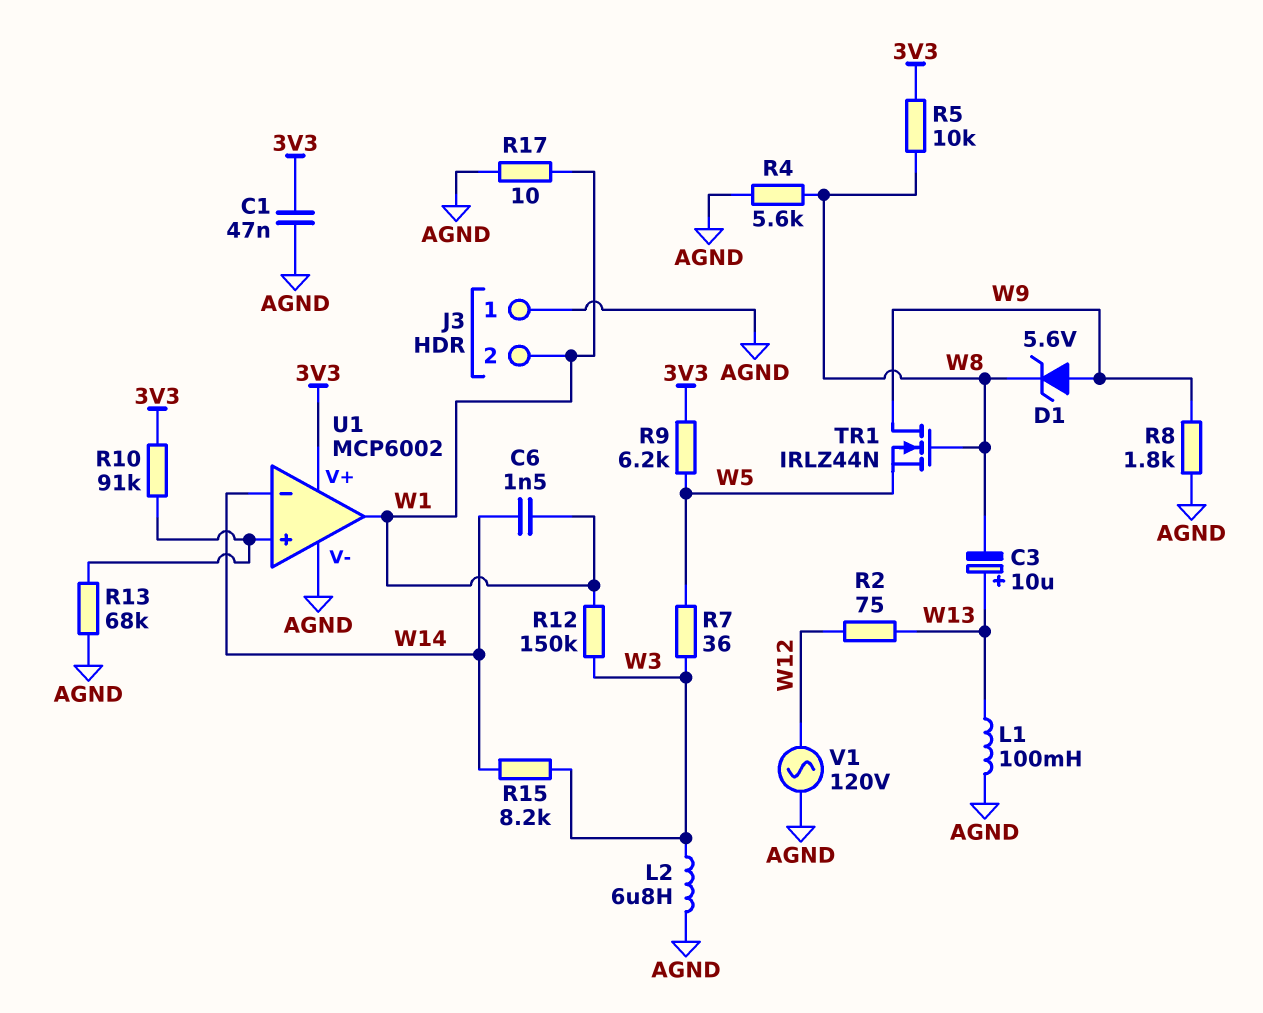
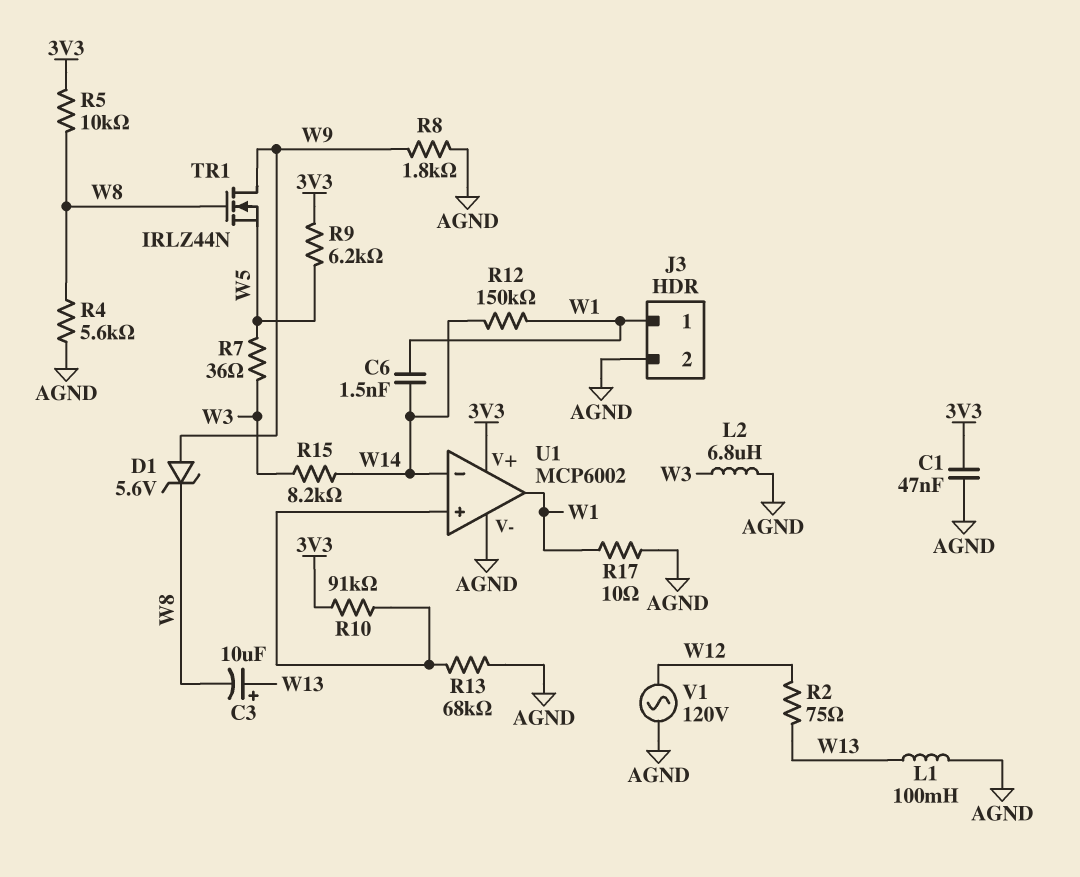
J3 pin 1: AGND -> W1
J3 pin 2: W1 -> AGND
R12: 150k (W1, W3) -> 150k (W1, W14)

